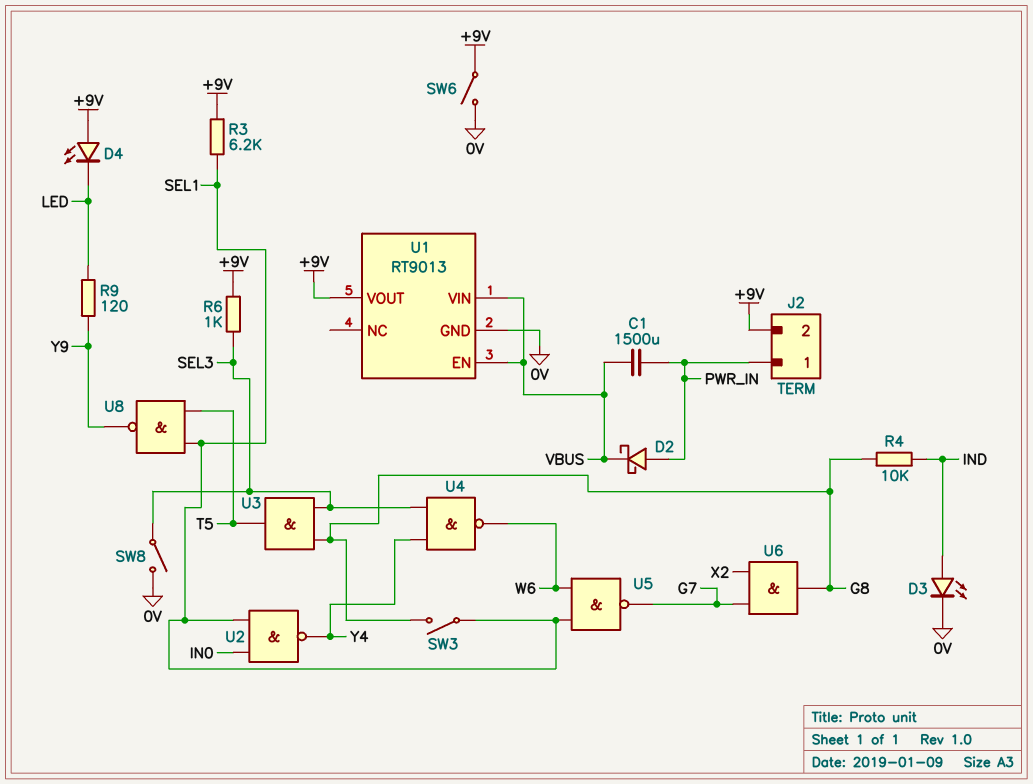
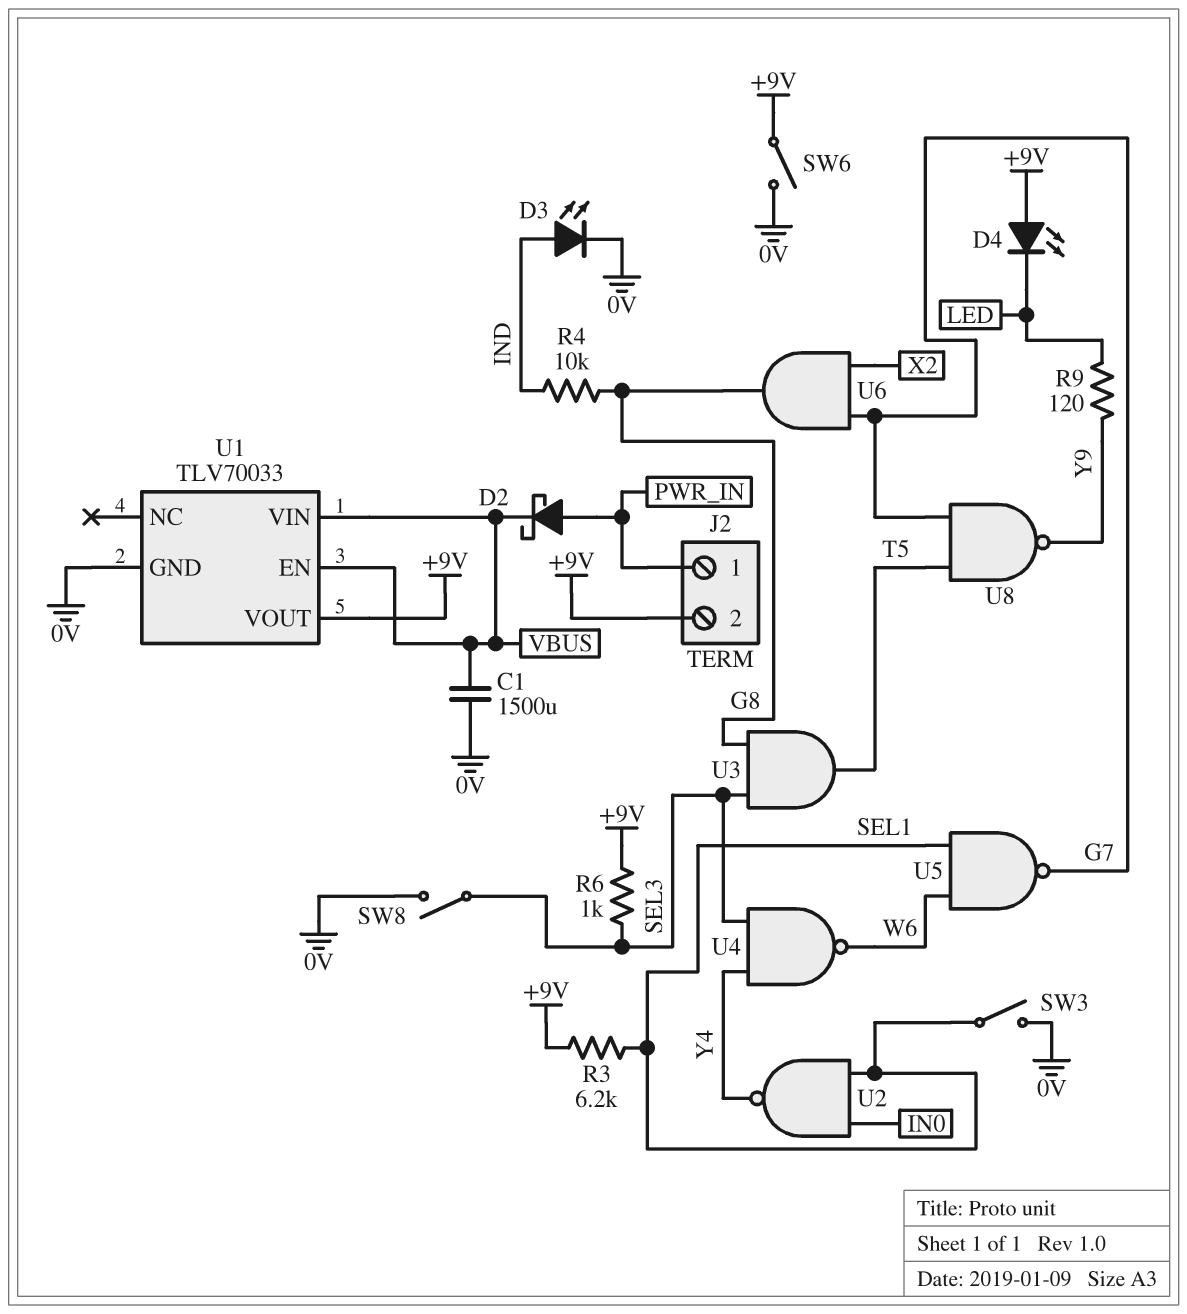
C1: 1500uF (PWR_IN, VBUS) -> 1500uF (0V, VBUS)
SW3: switch (G8, SEL1) -> switch (0V, SEL1)
U1: RT9013 -> TLV70033
U8: NAND (in SEL1, in T5, out Y9) -> NAND (in G7, in T5, out Y9)

